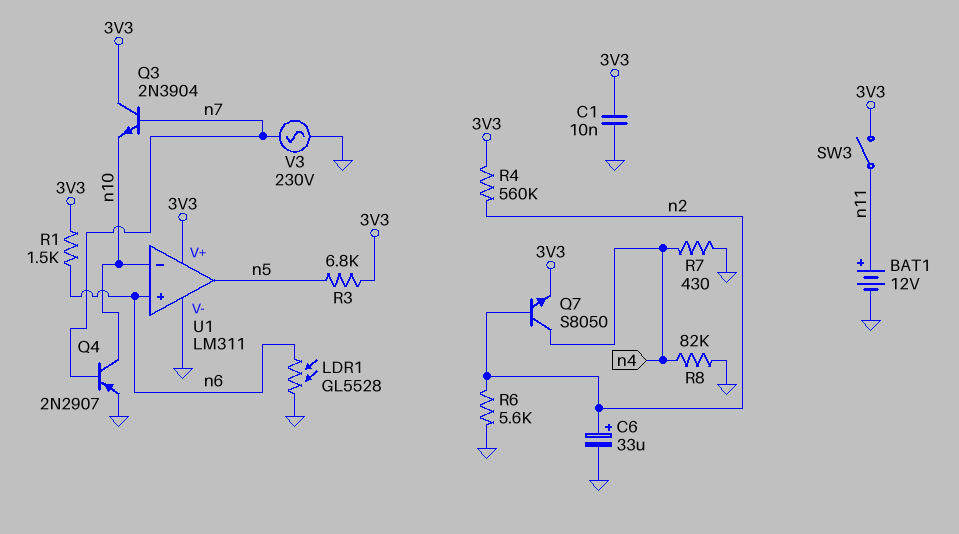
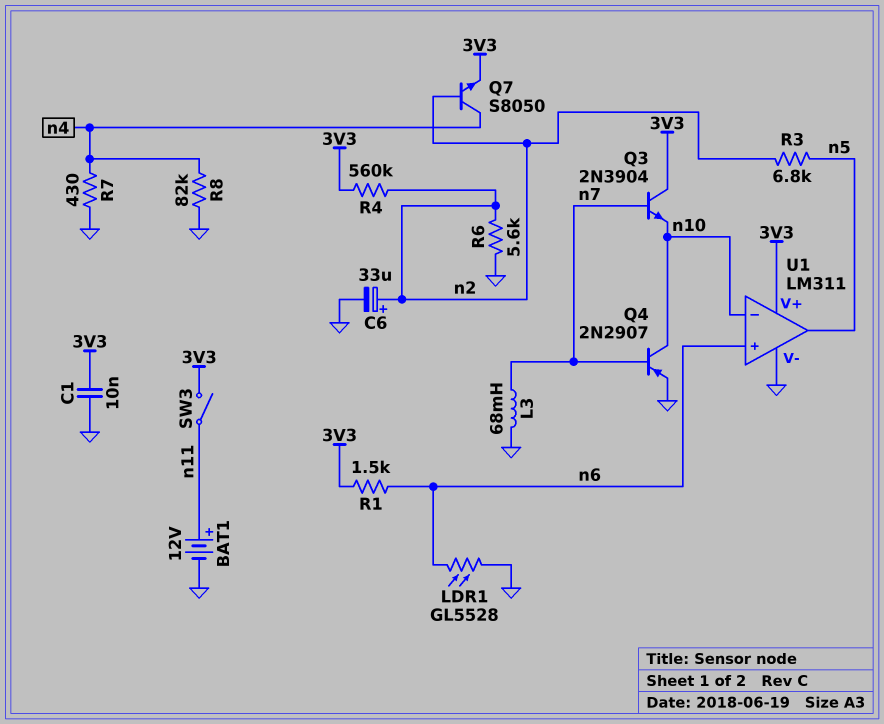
L3: none -> 68mH (GND, n7)
R3: 6.8k (3V3, n5) -> 6.8k (n2, n5)
V3: AC 230V (GND, n7) -> none

